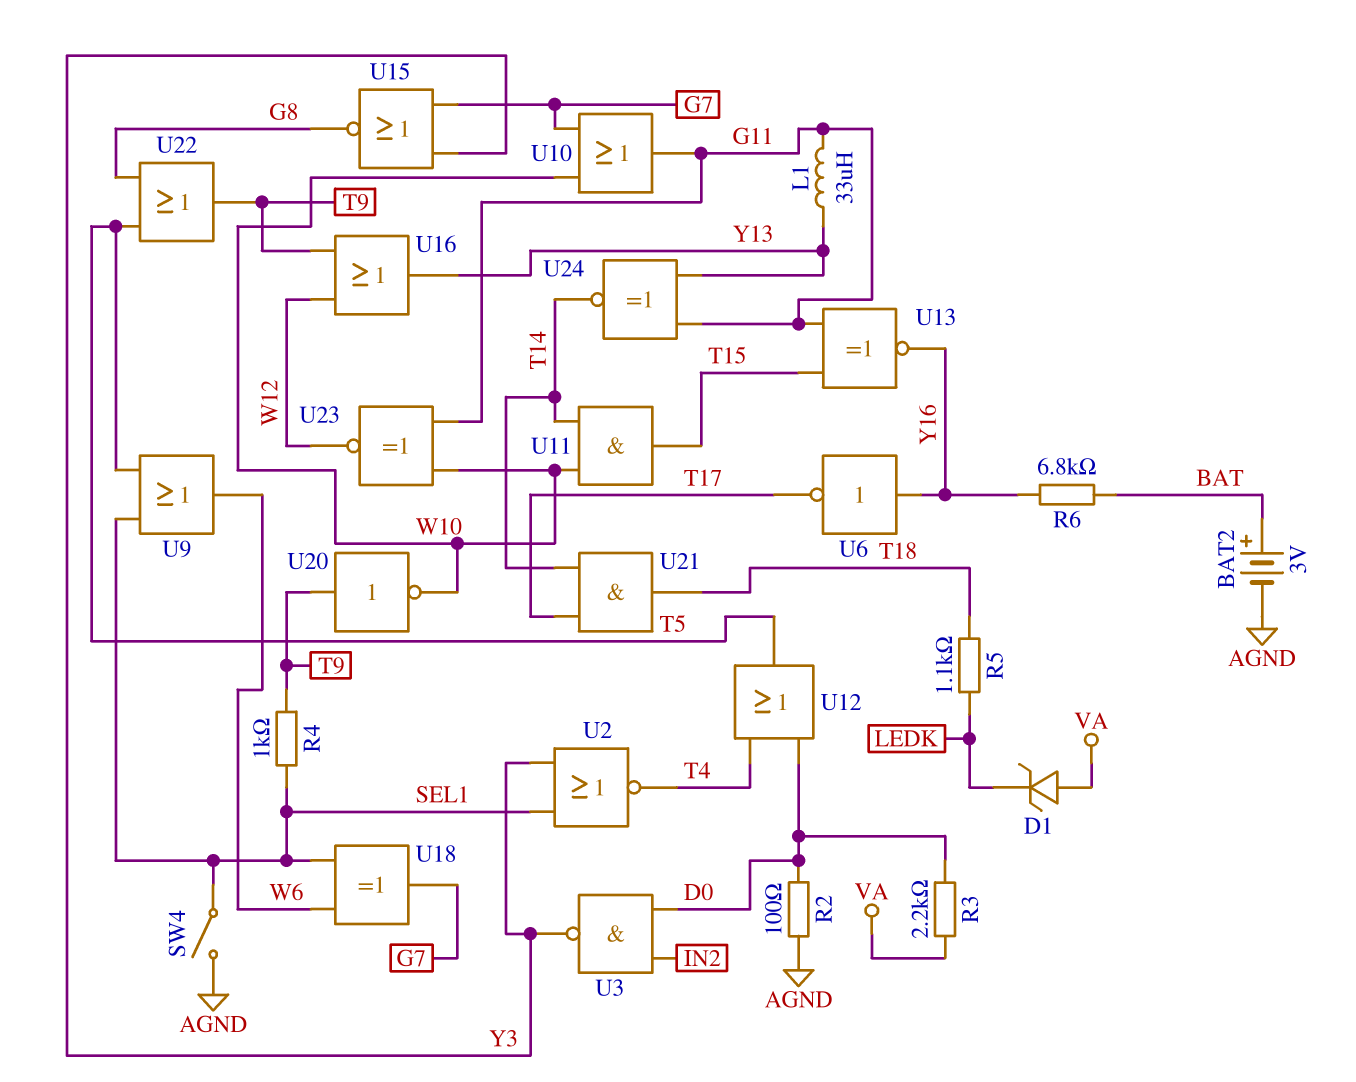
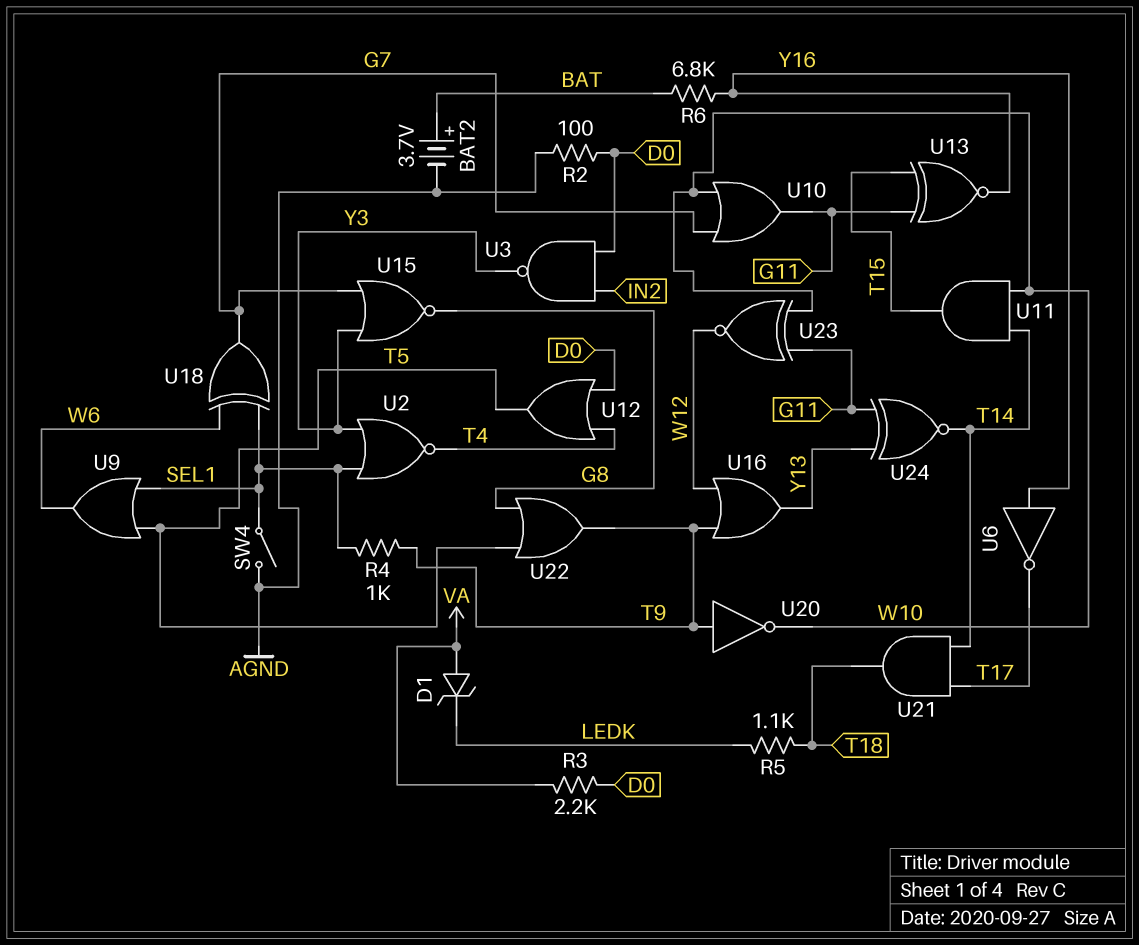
BAT2: 3V (plus BAT, minus AGND) -> 3.7V (plus BAT, minus AGND)
L1: 33uH (G11, Y13) -> none

